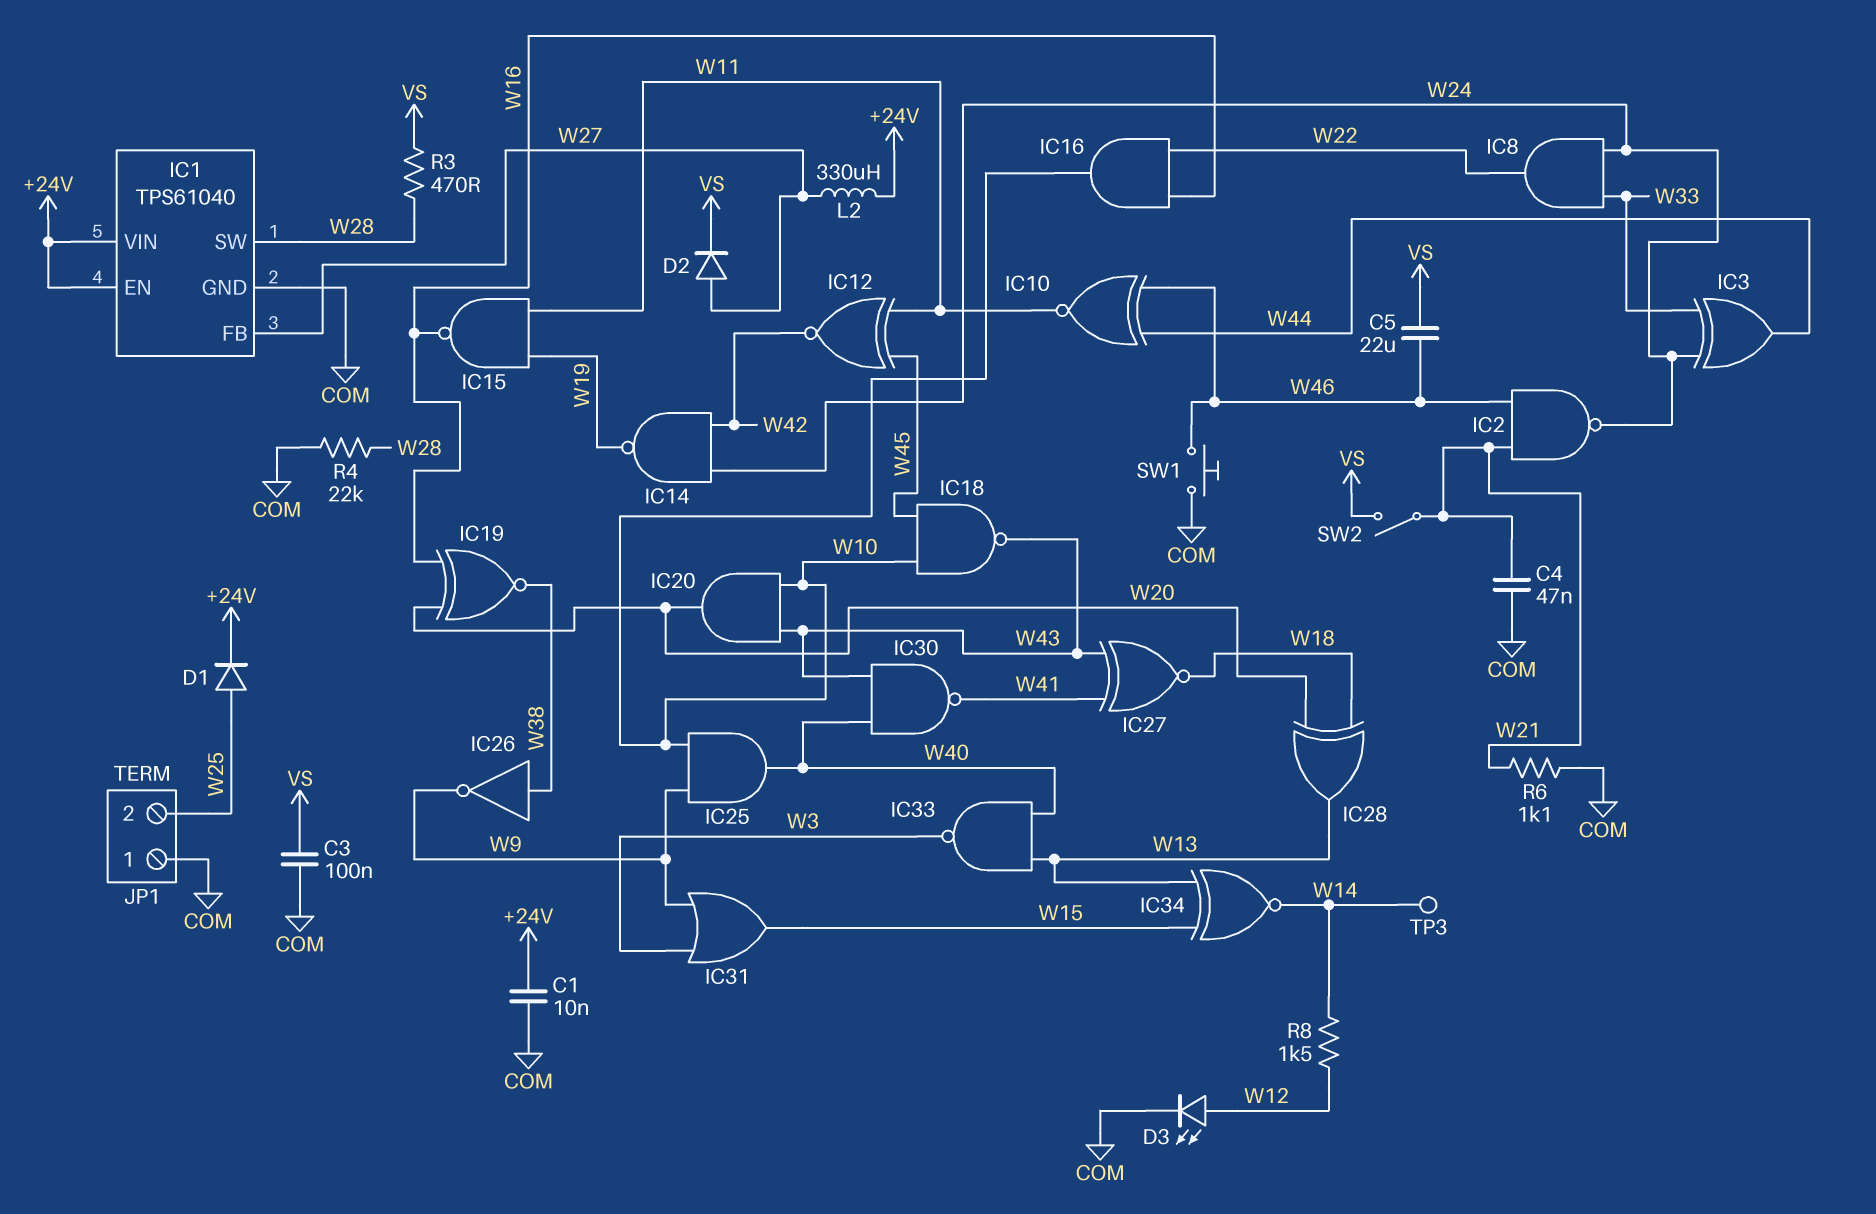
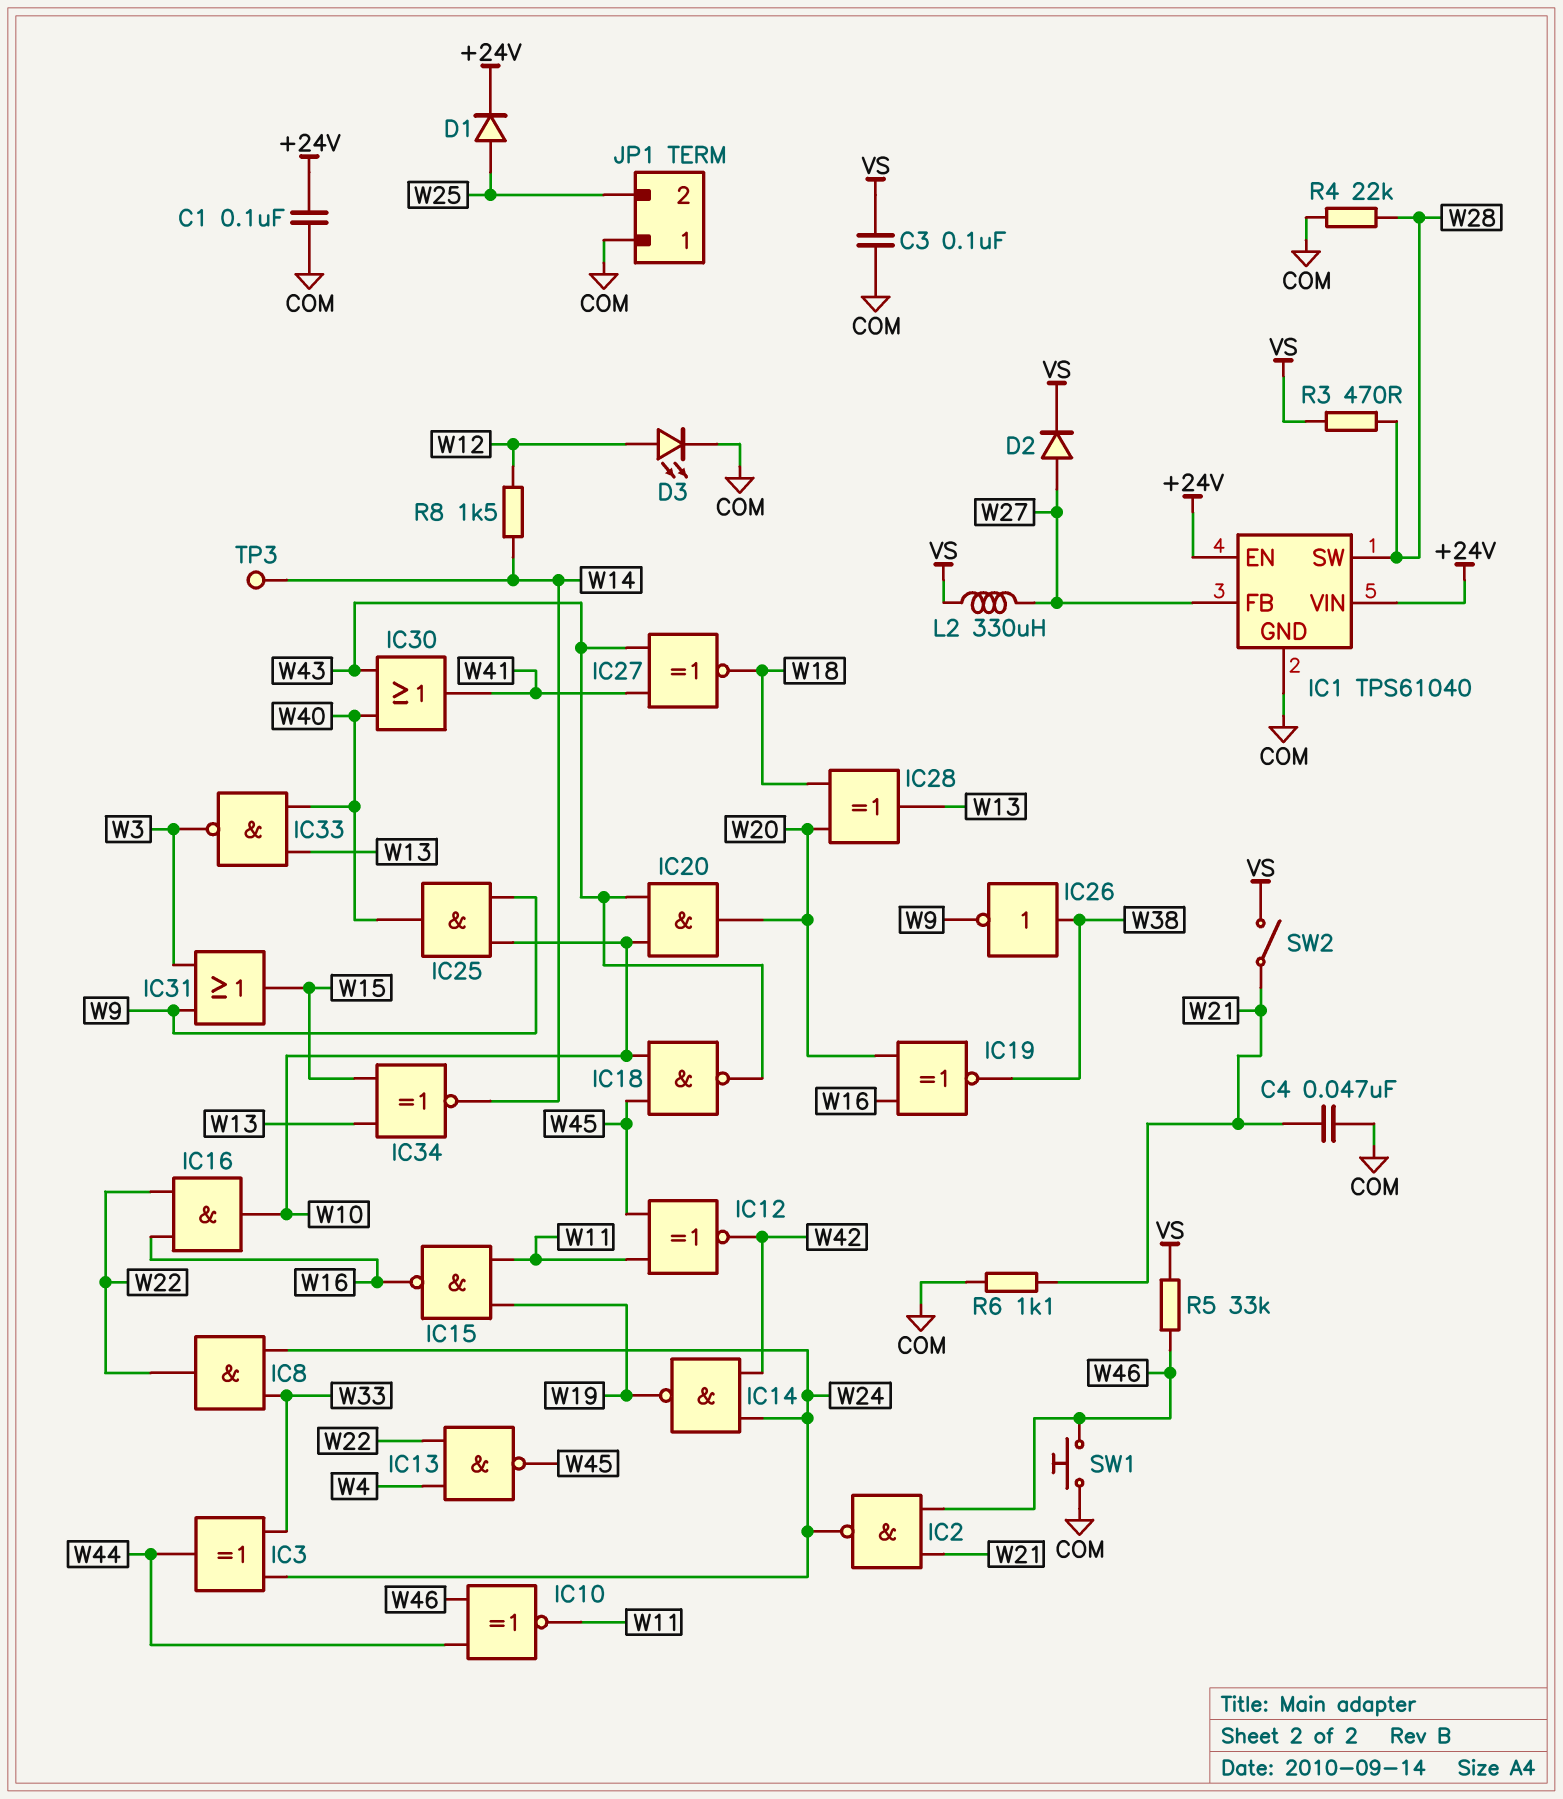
C1: 10nF (+24V, COM) -> 100nF (+24V, COM)
C5: 22uF (VS, W46) -> none
IC13: none -> NAND (in W4, in W22, out W45)
IC30: NAND (in W40, in W43, out W41) -> OR (in W40, in W43, out W41)
L2: 330uH (+24V, W27) -> 330uH (VS, W27)
R5: none -> 33k (VS, W46)

